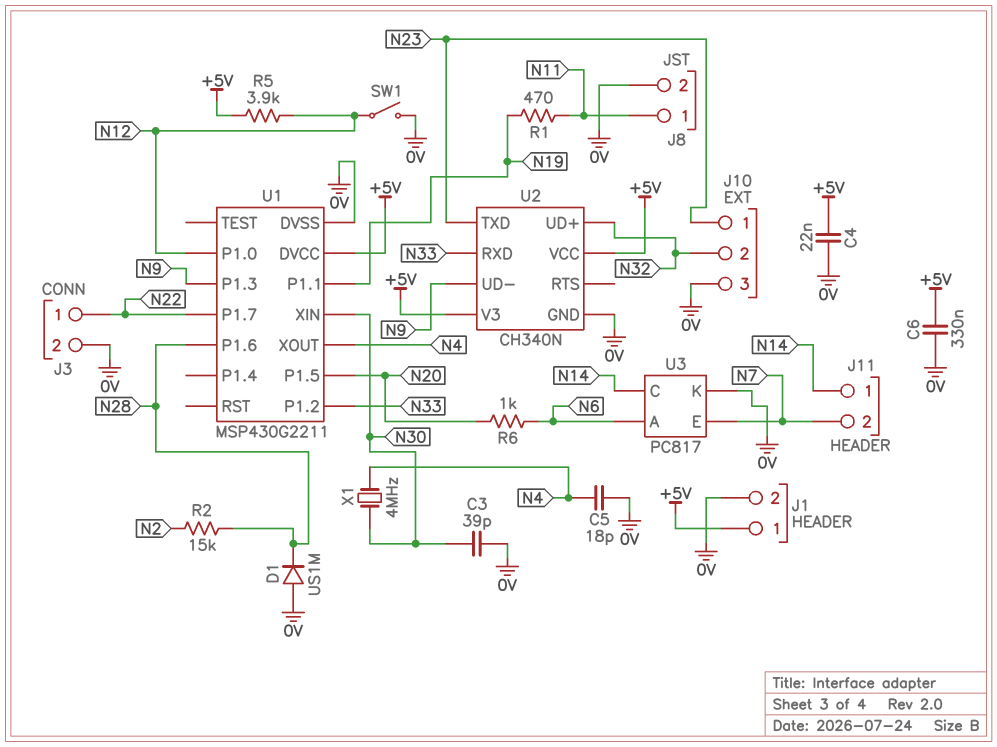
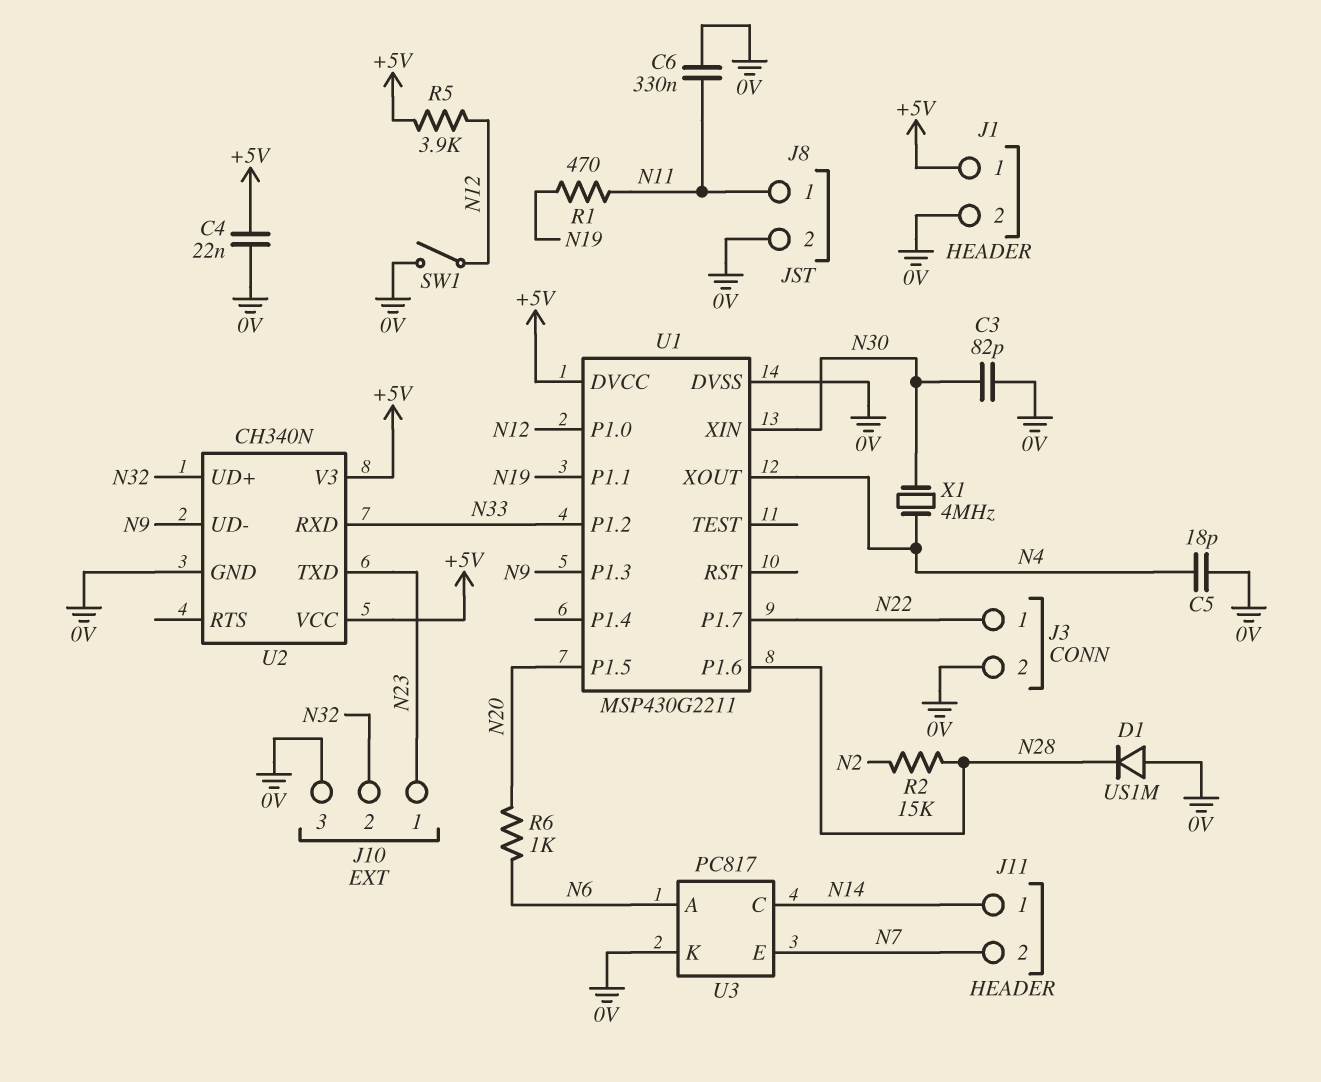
C3: 39pF (0V, N30) -> 82pF (0V, N30)
C6: 330nF (+5V, 0V) -> 330nF (0V, N11)

